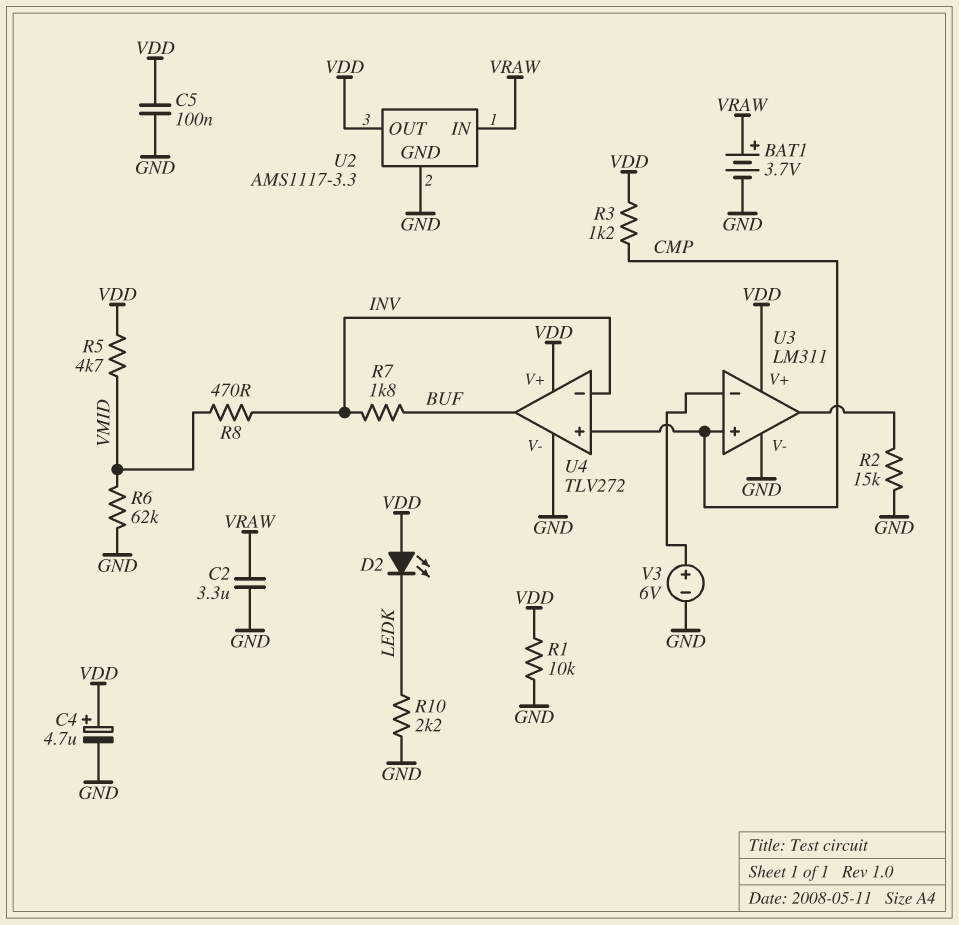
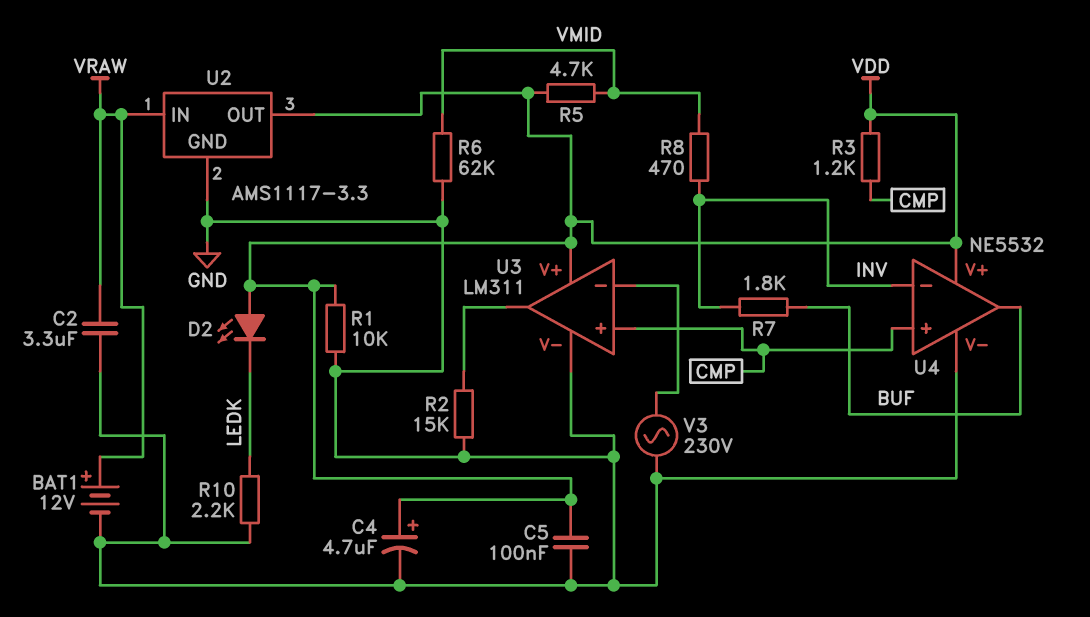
BAT1: 3.7V (plus VRAW, minus GND) -> 12V (plus VRAW, minus GND)
U4: TLV272 -> NE5532
V3: 6V (plus U3/in-, minus GND) -> AC 230V (GND, U3/in-)

